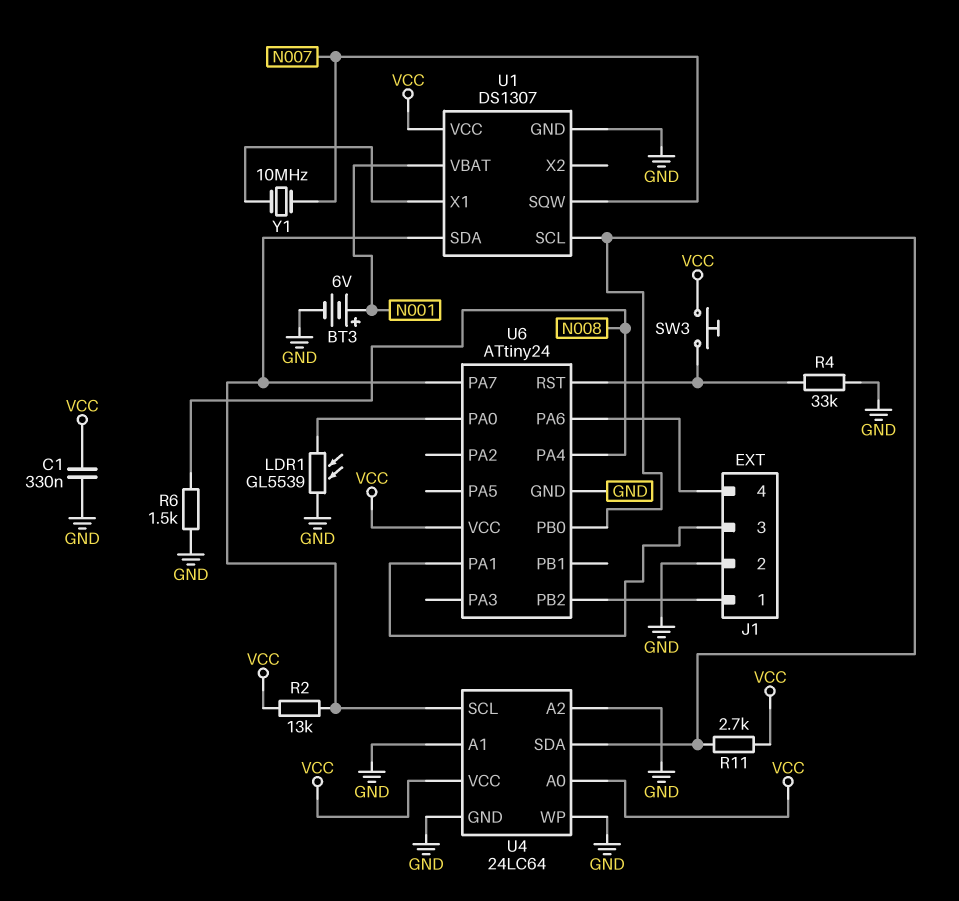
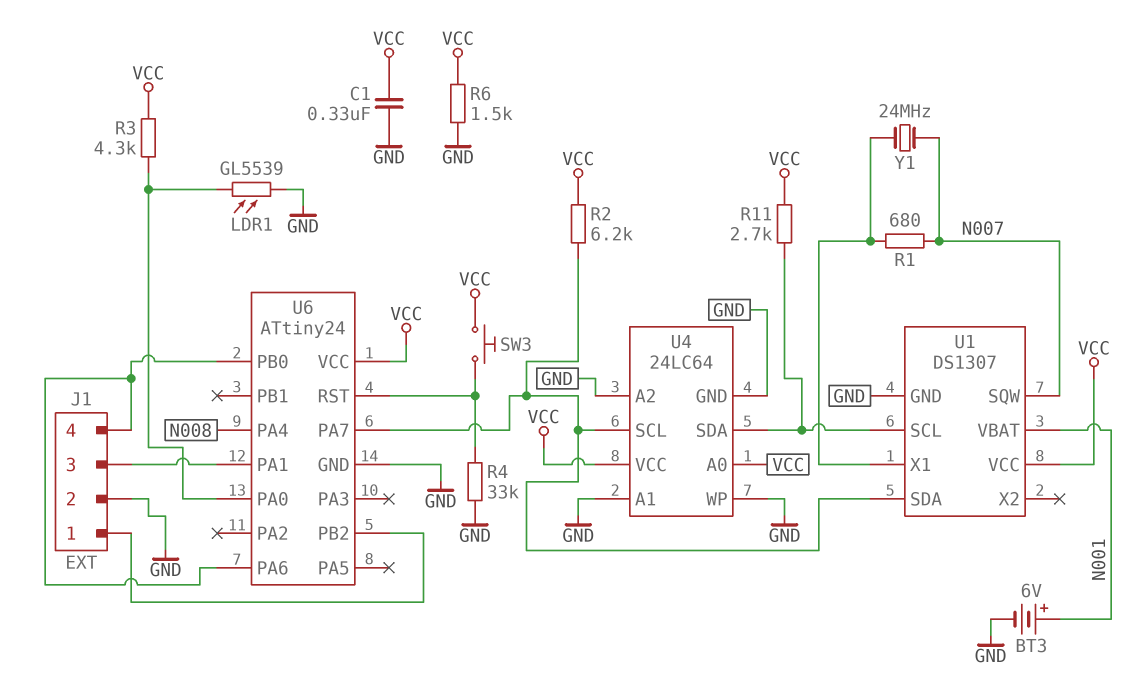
R1: none -> 680 (N007, U1/X1)
R2: 13k (U1/SDA, VCC) -> 6.2k (U1/SDA, VCC)
R3: none -> 4.3k (U6/PA0, VCC)
R6: 1.5k (GND, N008) -> 1.5k (GND, VCC)
U6 pin PB0: U1/SCL -> J1/4
Y1: 10MHz (N007, U1/X1) -> 24MHz (N007, U1/X1)

